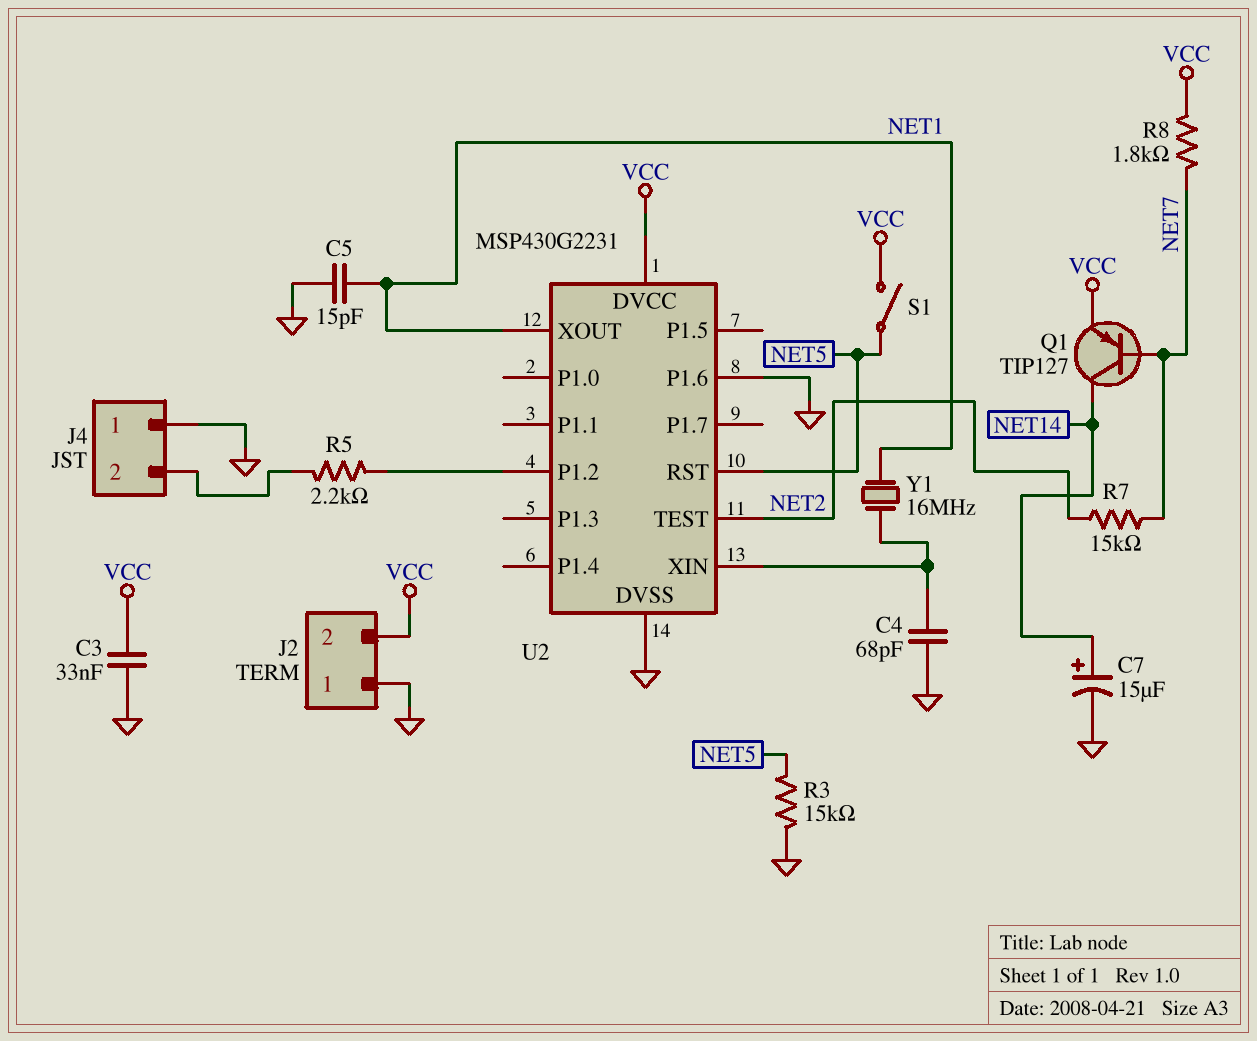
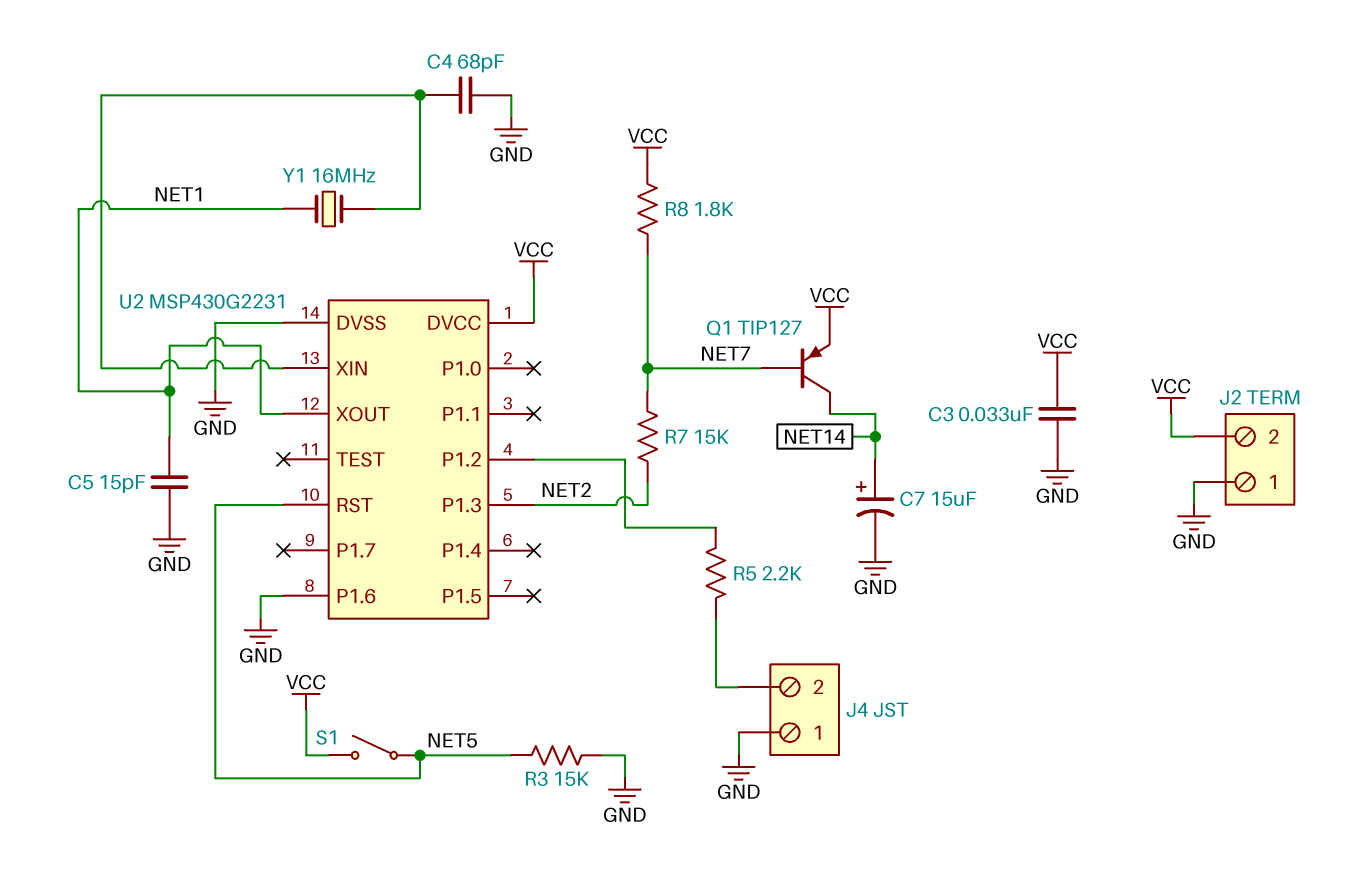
U2 pin P1.3: none -> NET2
U2 pin TEST: NET2 -> none

